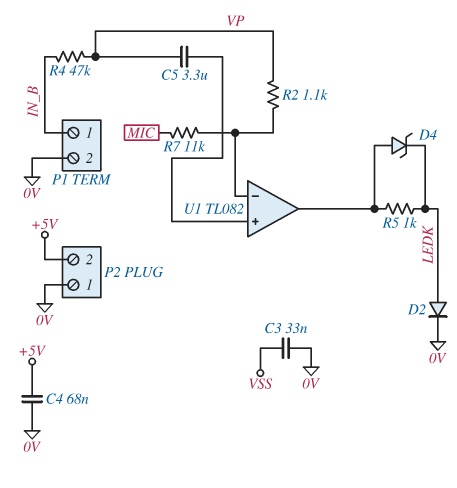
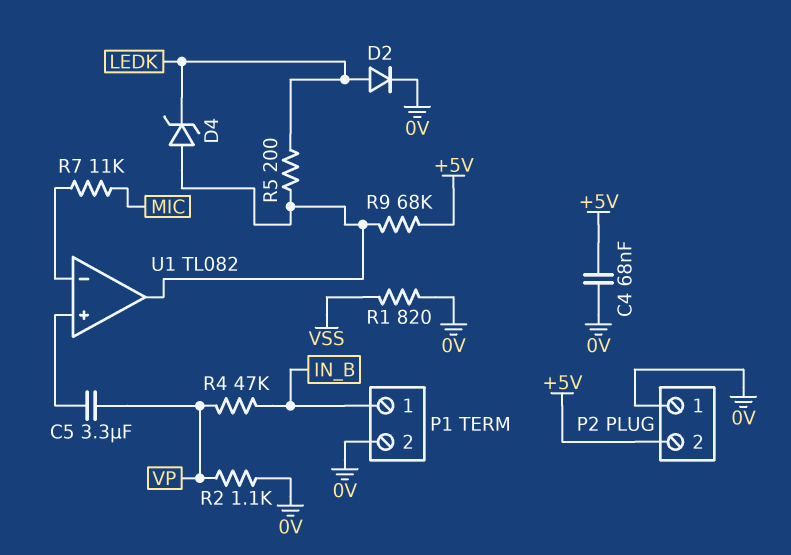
C3: 33nF (0V, VSS) -> none
R1: none -> 820 (0V, VSS)
R2: 1.1k (U1/in-, VP) -> 1.1k (0V, VP)
R5: 1k (LEDK, U1/out) -> 200 (LEDK, U1/out)
R9: none -> 68k (+5V, U1/out)

